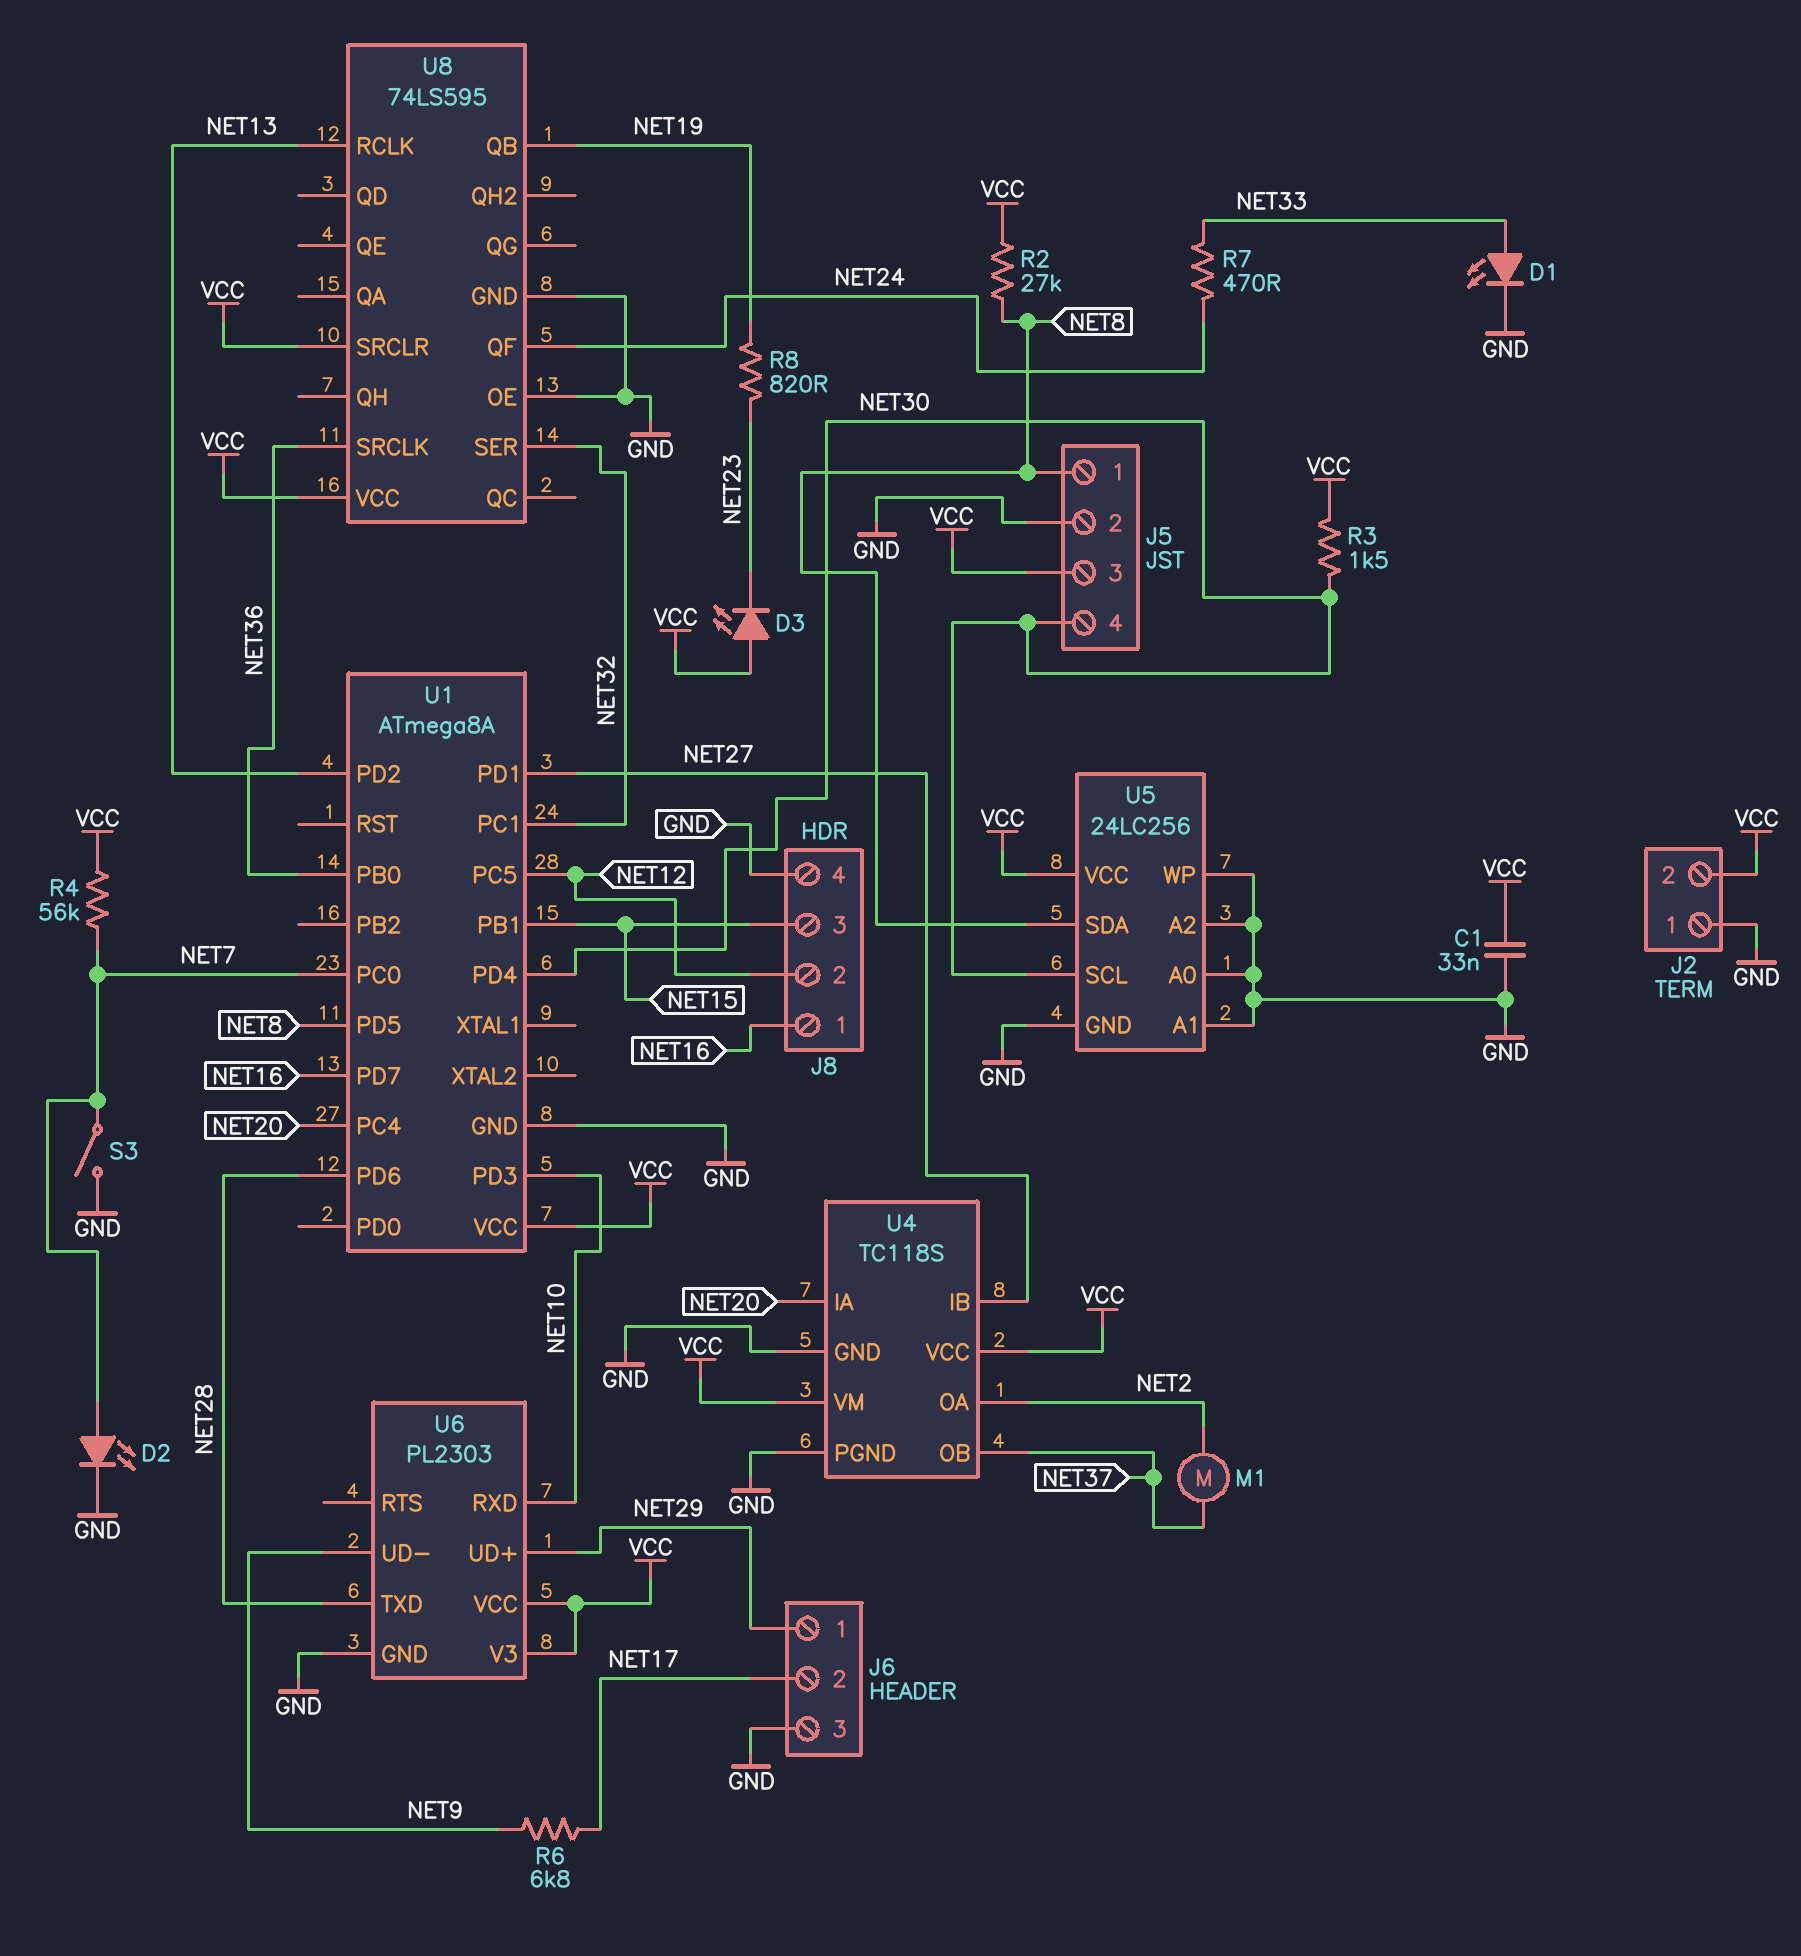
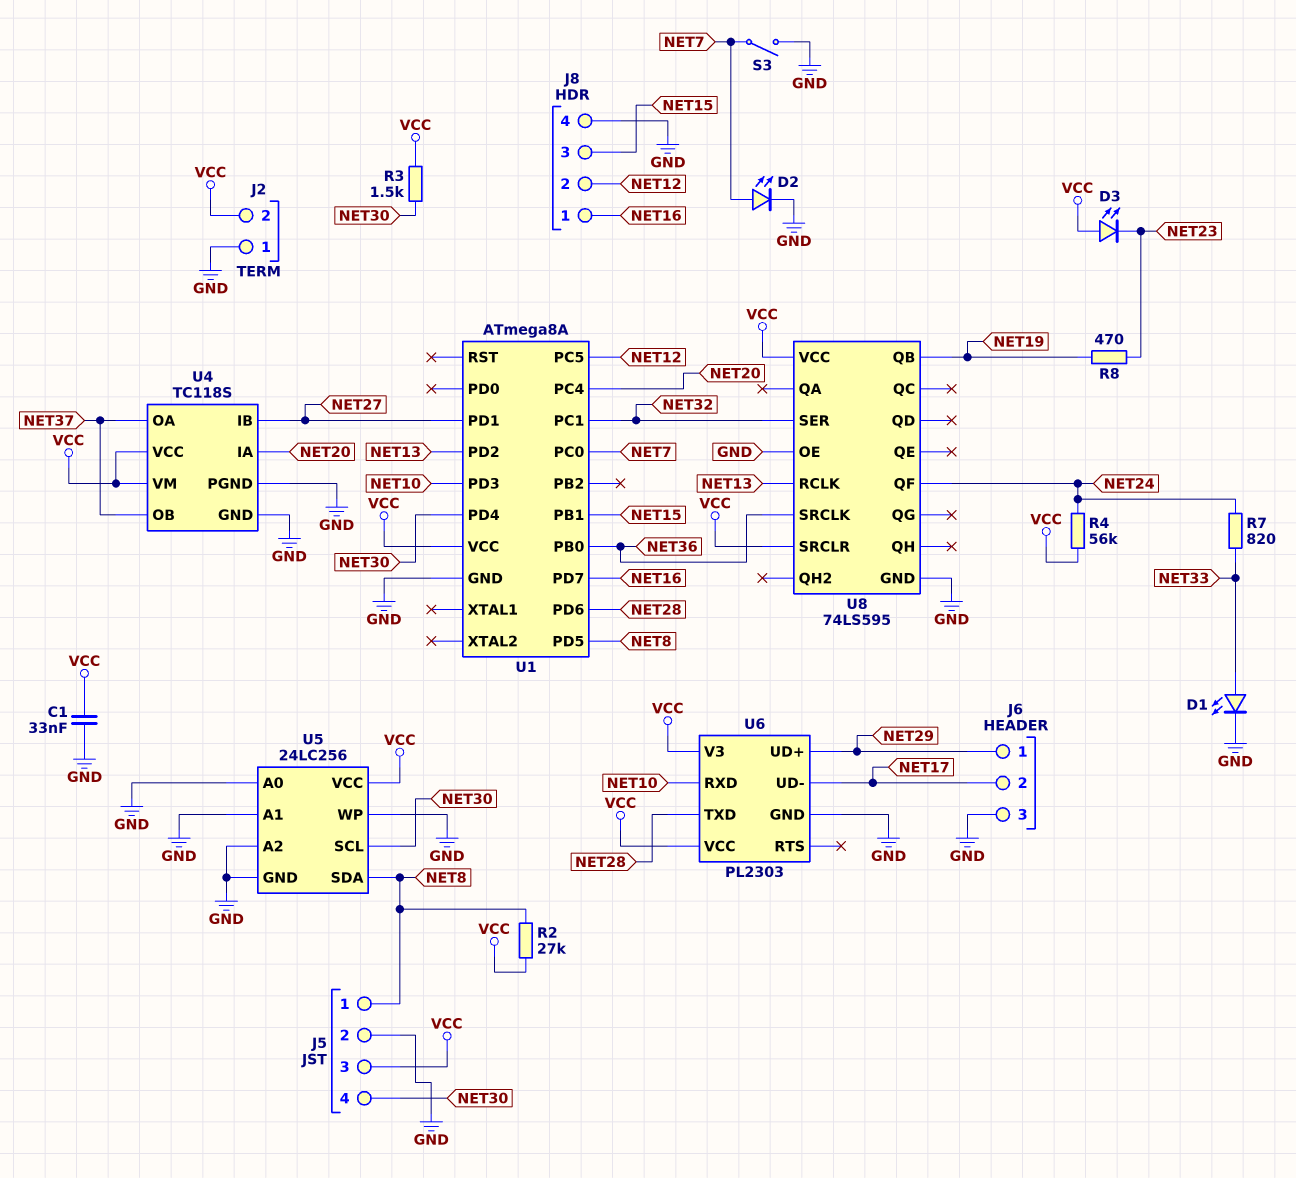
M1: motor (NET2, NET37) -> none
R4: 56k (NET7, VCC) -> 56k (NET24, VCC)
R6: 6.8k (NET9, NET17) -> none
R7: 470 (NET24, NET33) -> 820 (NET24, NET33)
R8: 820 (NET19, NET23) -> 470 (NET19, NET23)
U4 pin OA: NET2 -> NET37
U6 pin UD-: NET9 -> NET17

